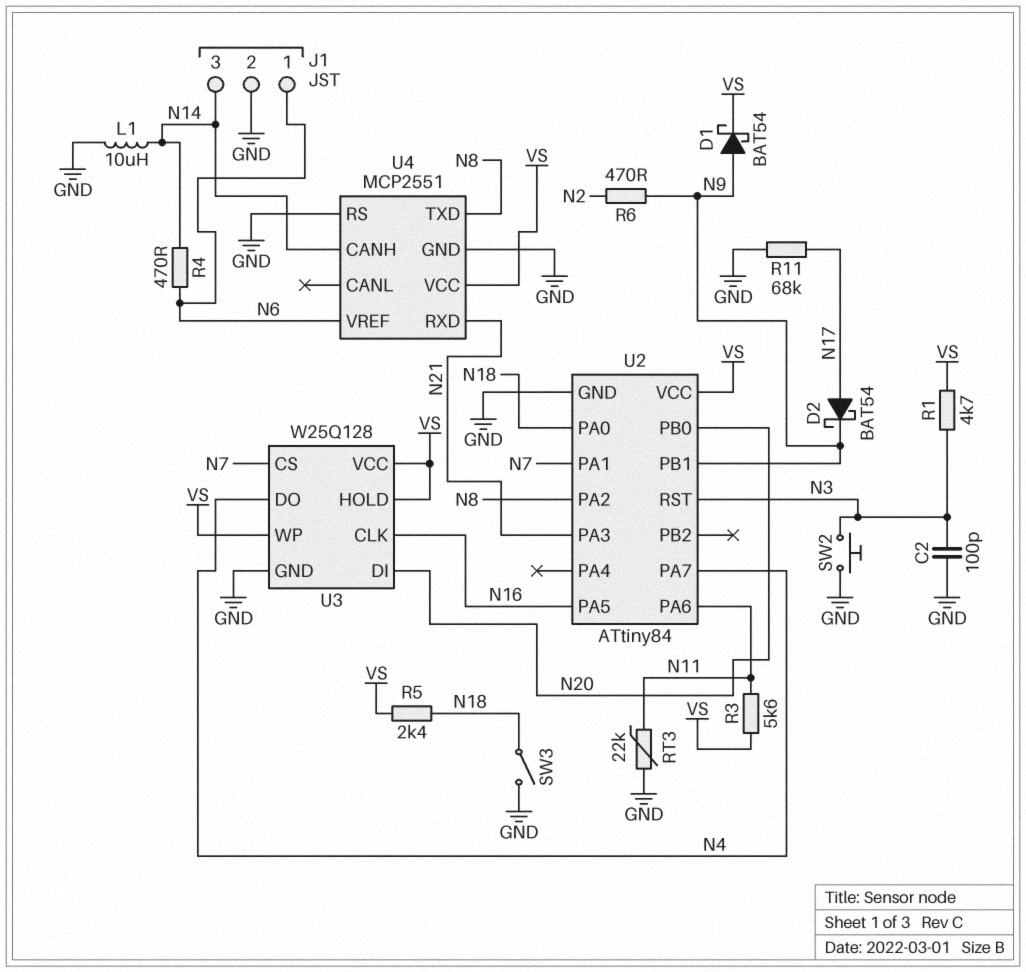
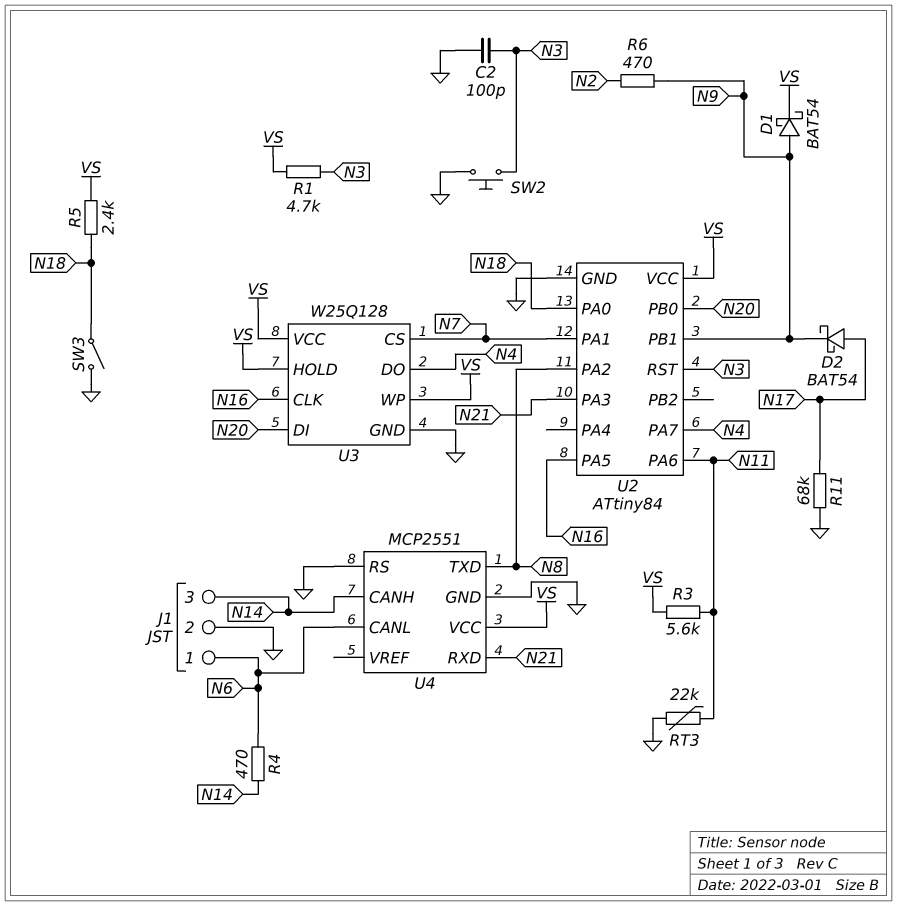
L1: 10uH (GND, N14) -> none
U4 pin CANL: none -> N6
U4 pin VREF: N6 -> none

